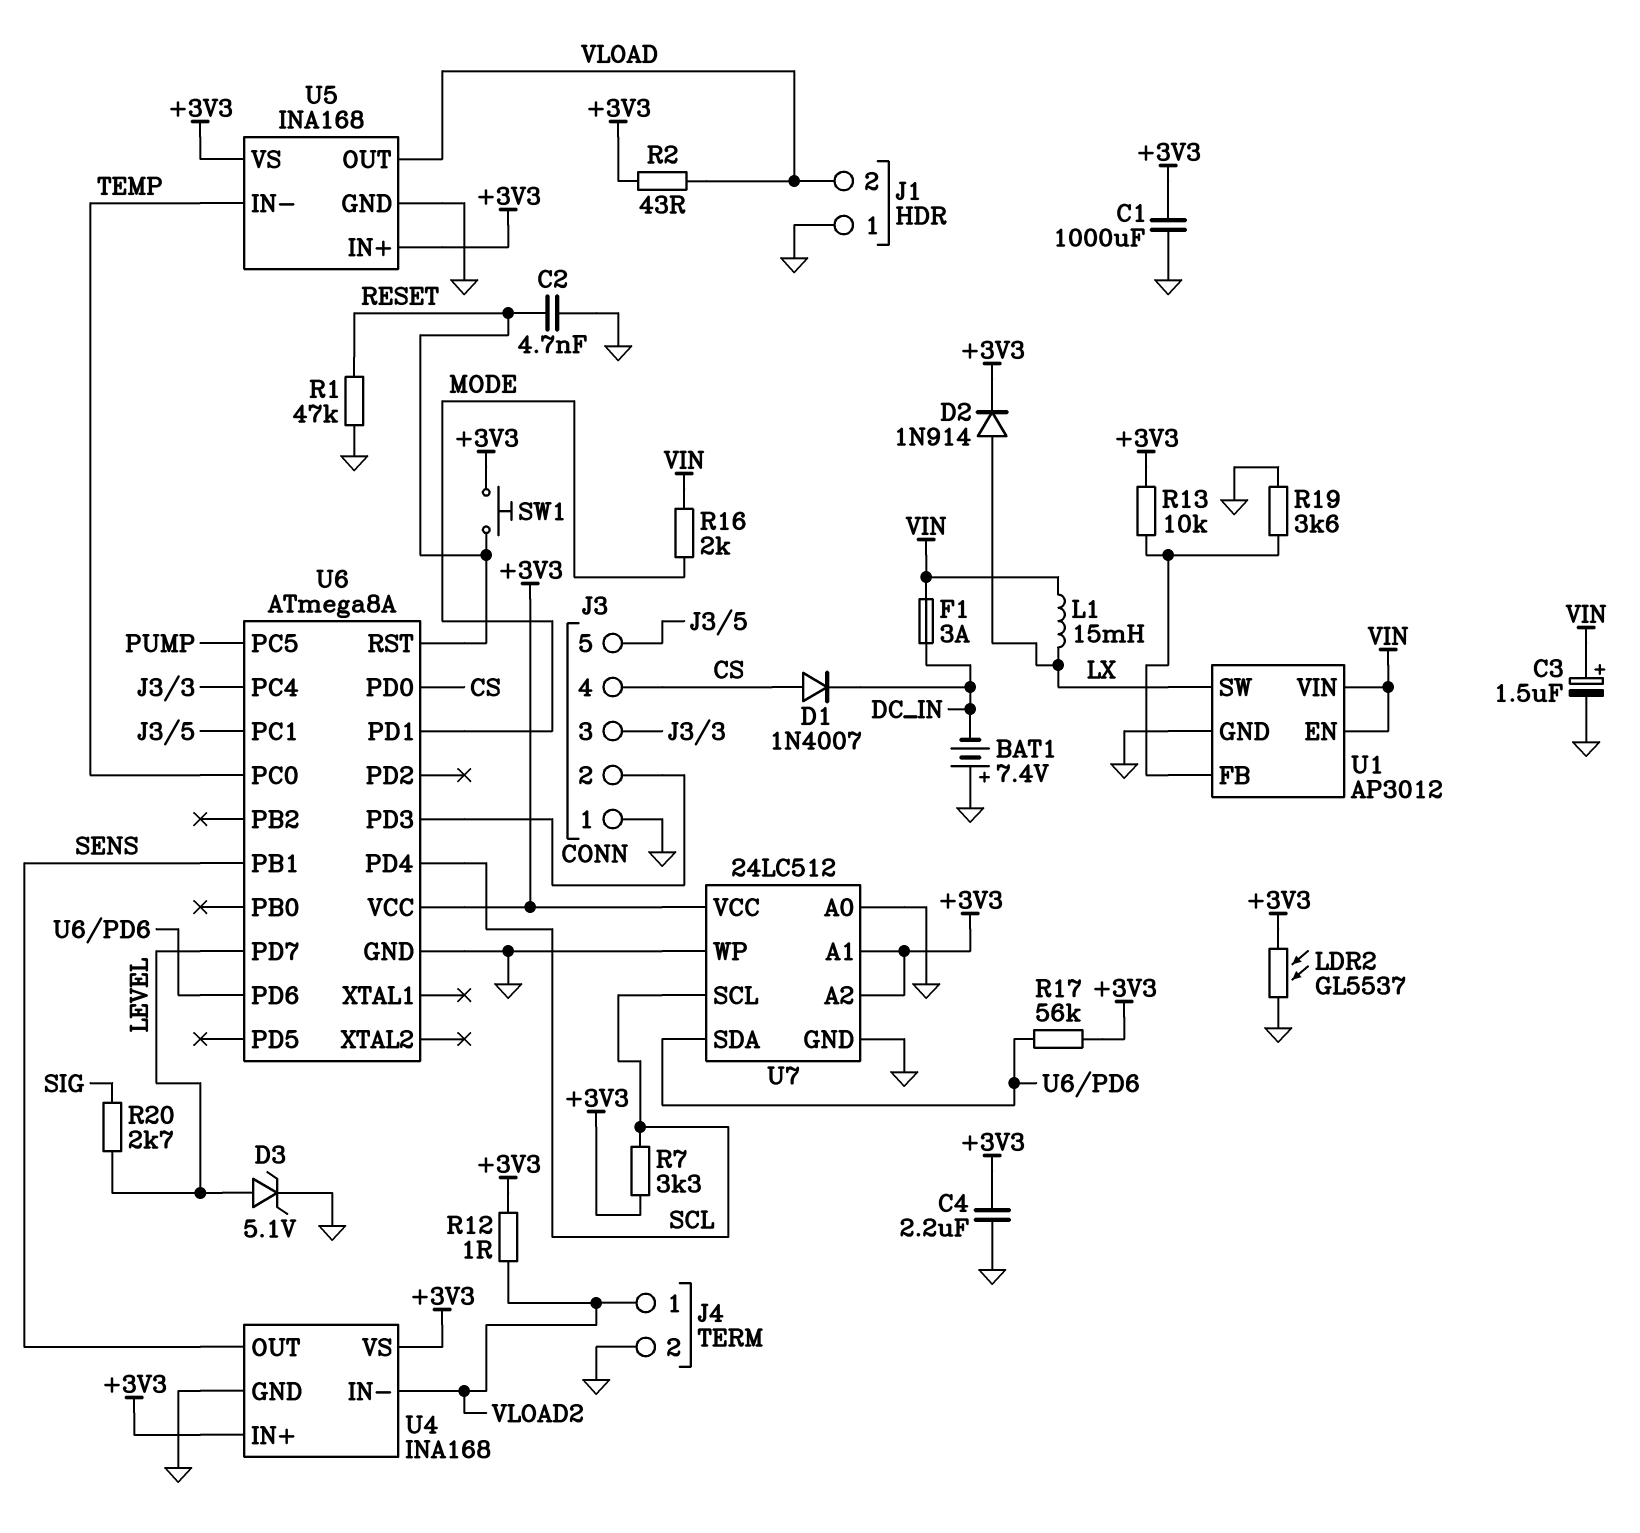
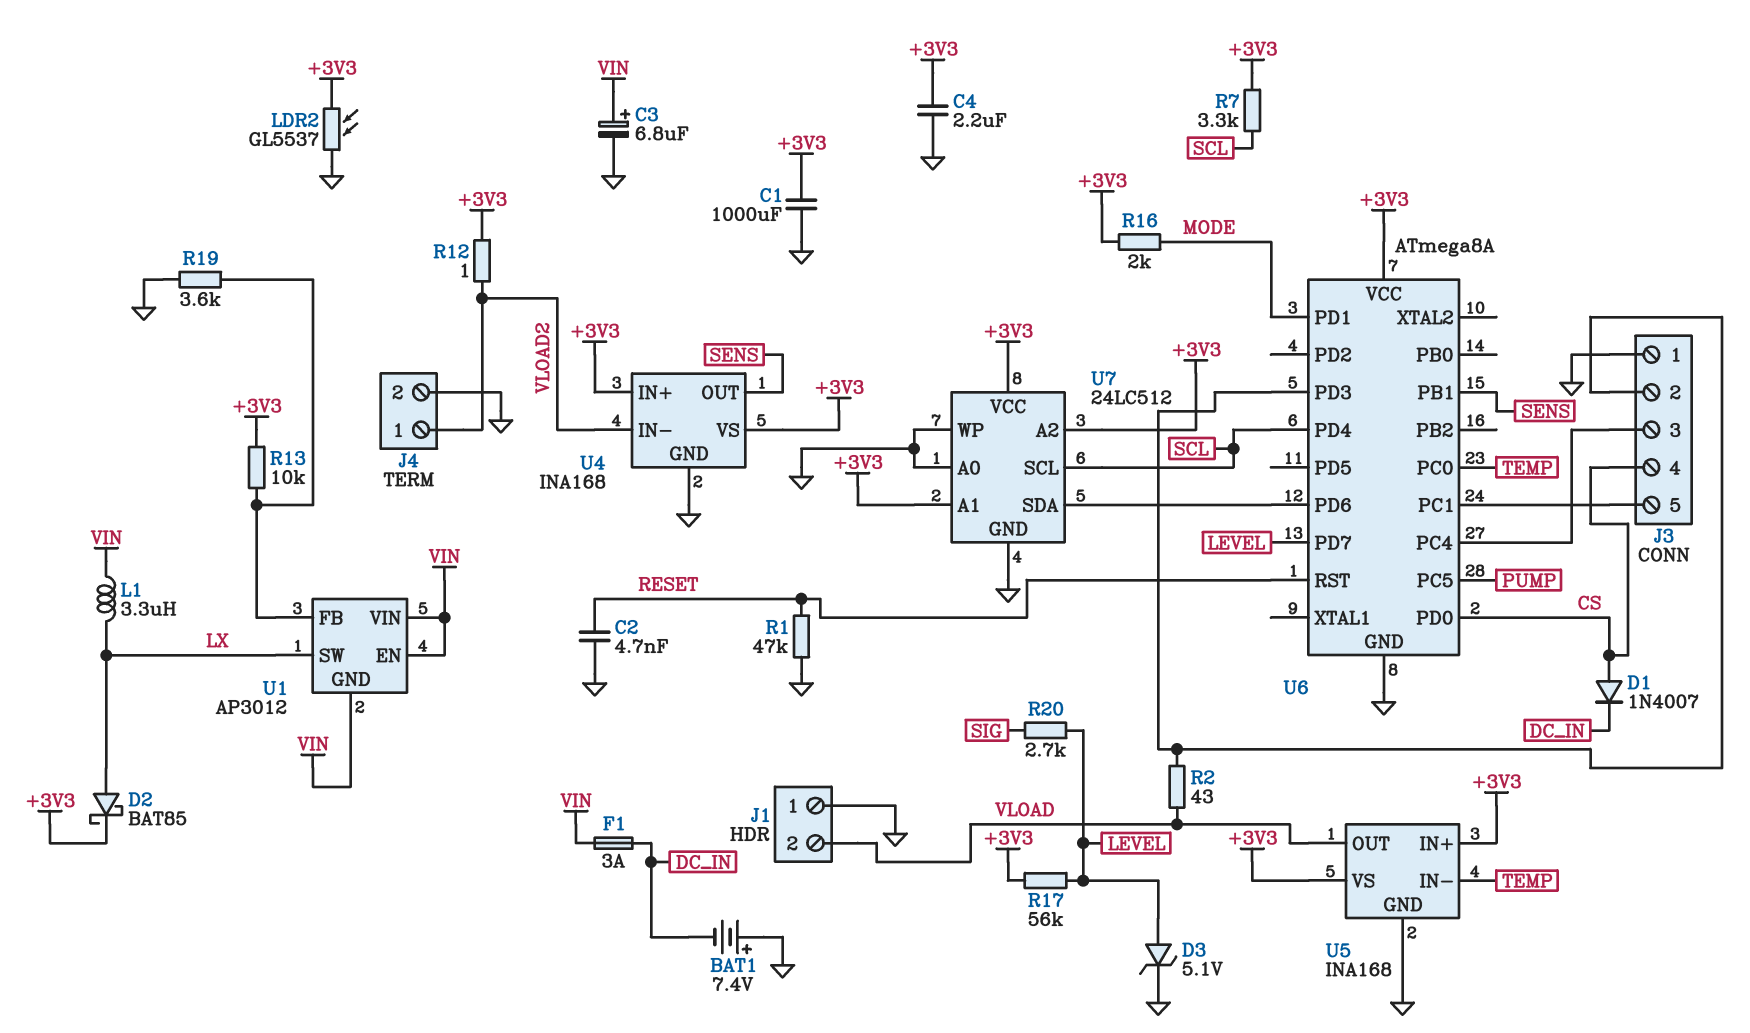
C3: 1.5uF (plus VIN, minus GND) -> 6.8uF (plus VIN, minus GND)
D2: diode 1N914 (A LX, K +3V3) -> schottky BAT85 (A LX, K +3V3)
L1: 15mH (LX, VIN) -> 3.3uH (LX, VIN)
R2: 43 (+3V3, VLOAD) -> 43 (J3/2, VLOAD)
R16: 2k (MODE, VIN) -> 2k (+3V3, MODE)
R17: 56k (+3V3, U6/PD6) -> 56k (+3V3, LEVEL)
SW1: button (+3V3, RESET) -> none
U1 pin GND: GND -> VIN

